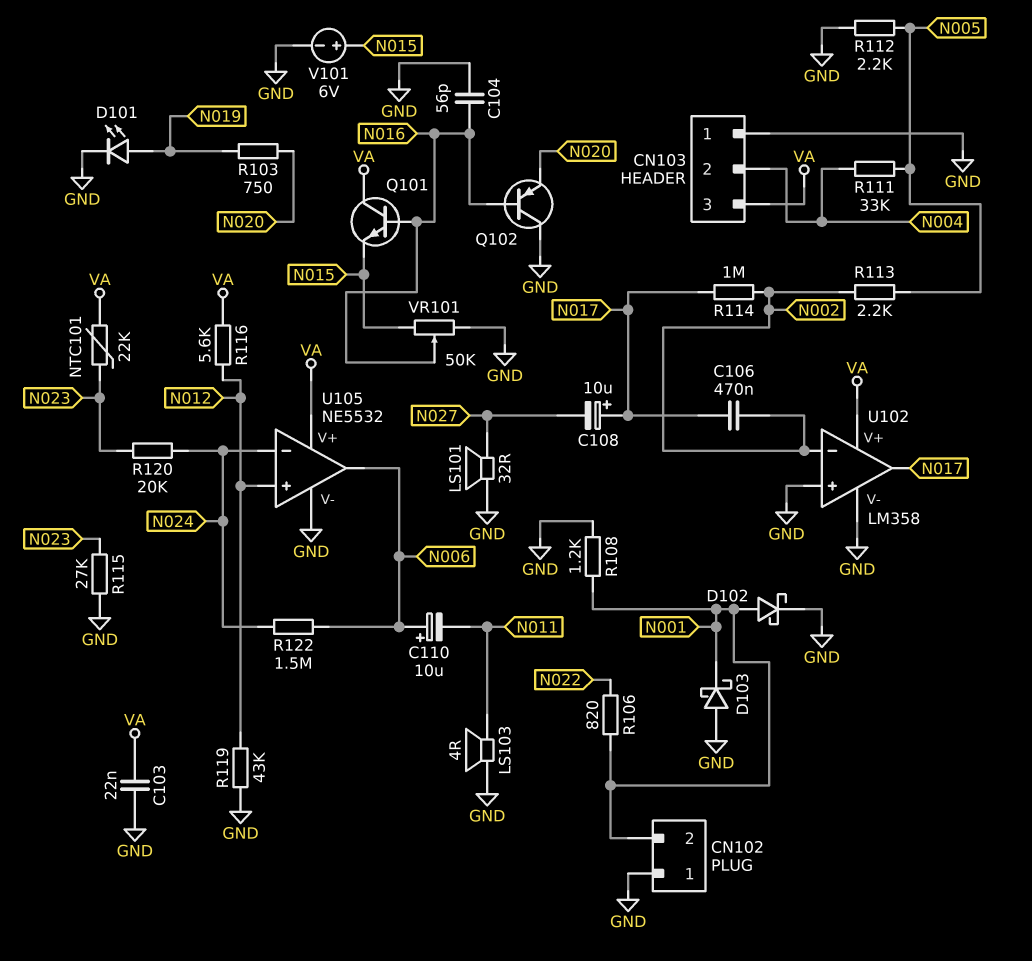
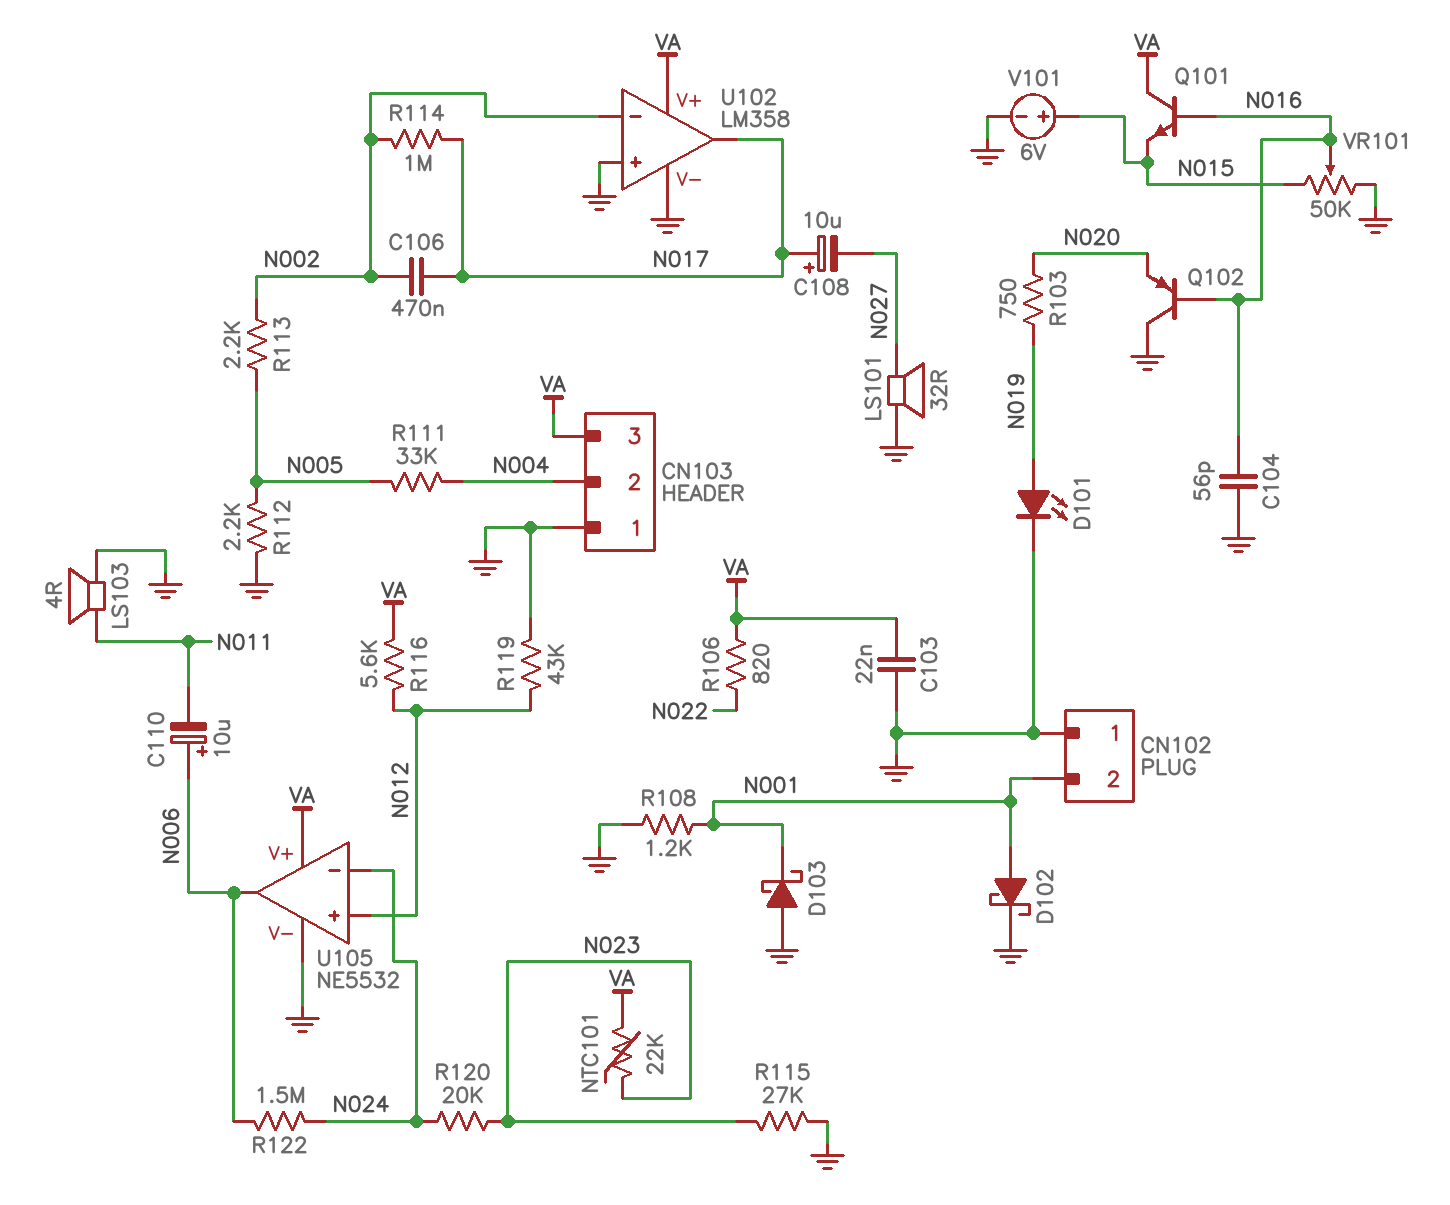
R106: 820 (N001, N022) -> 820 (N022, VA)

